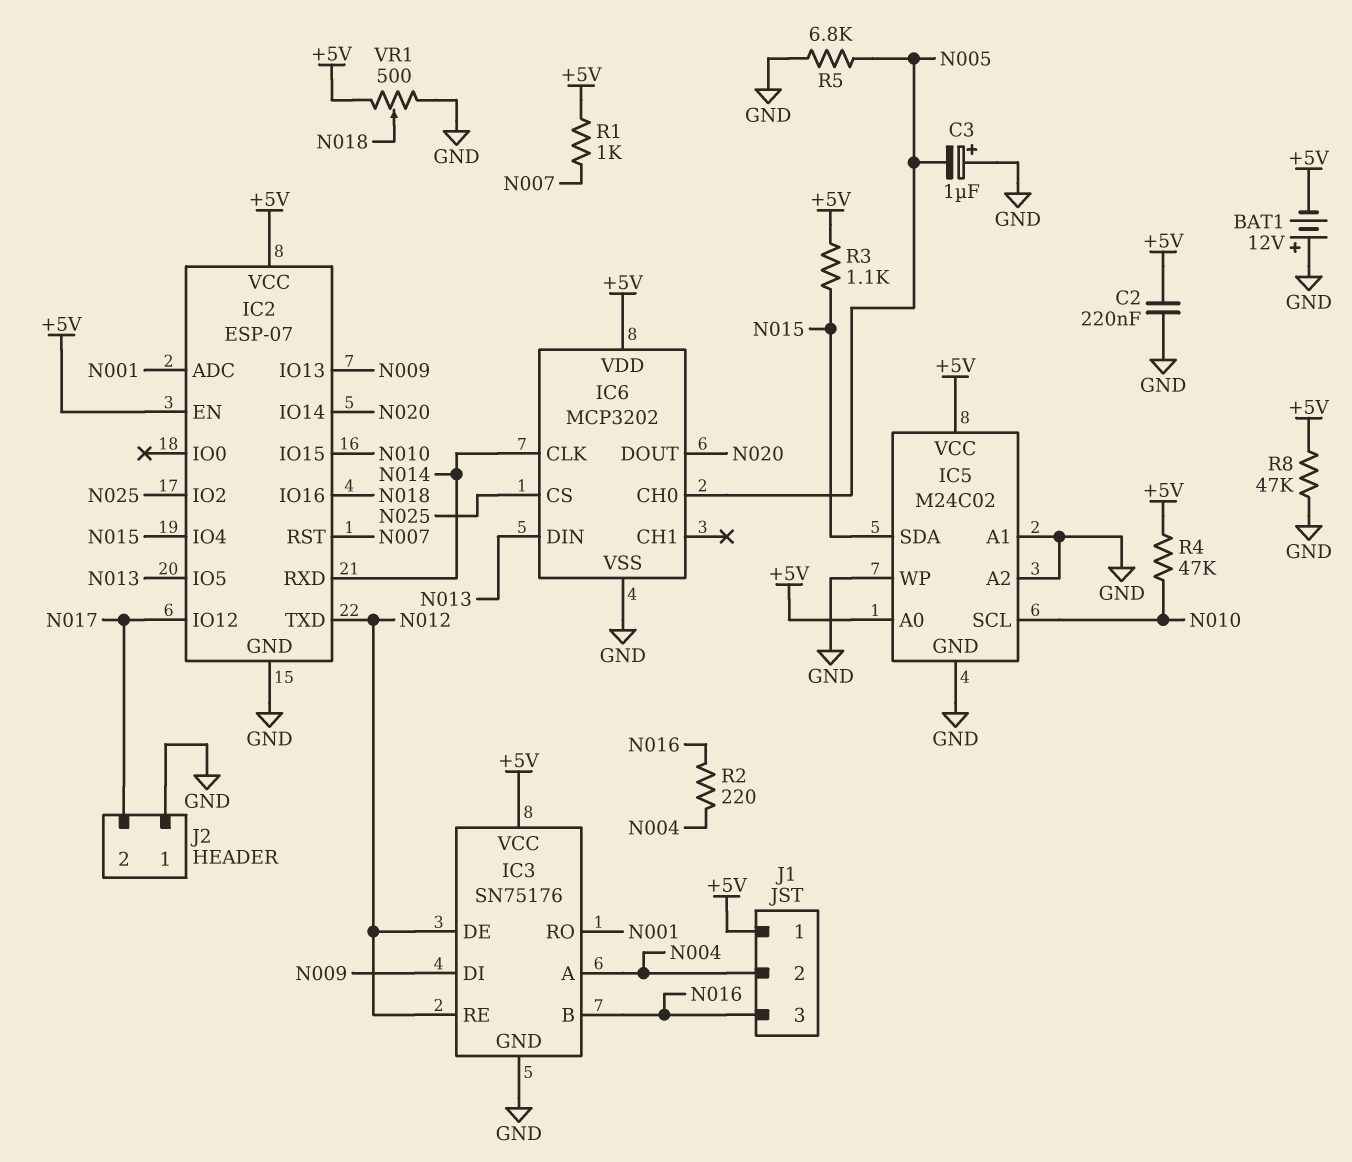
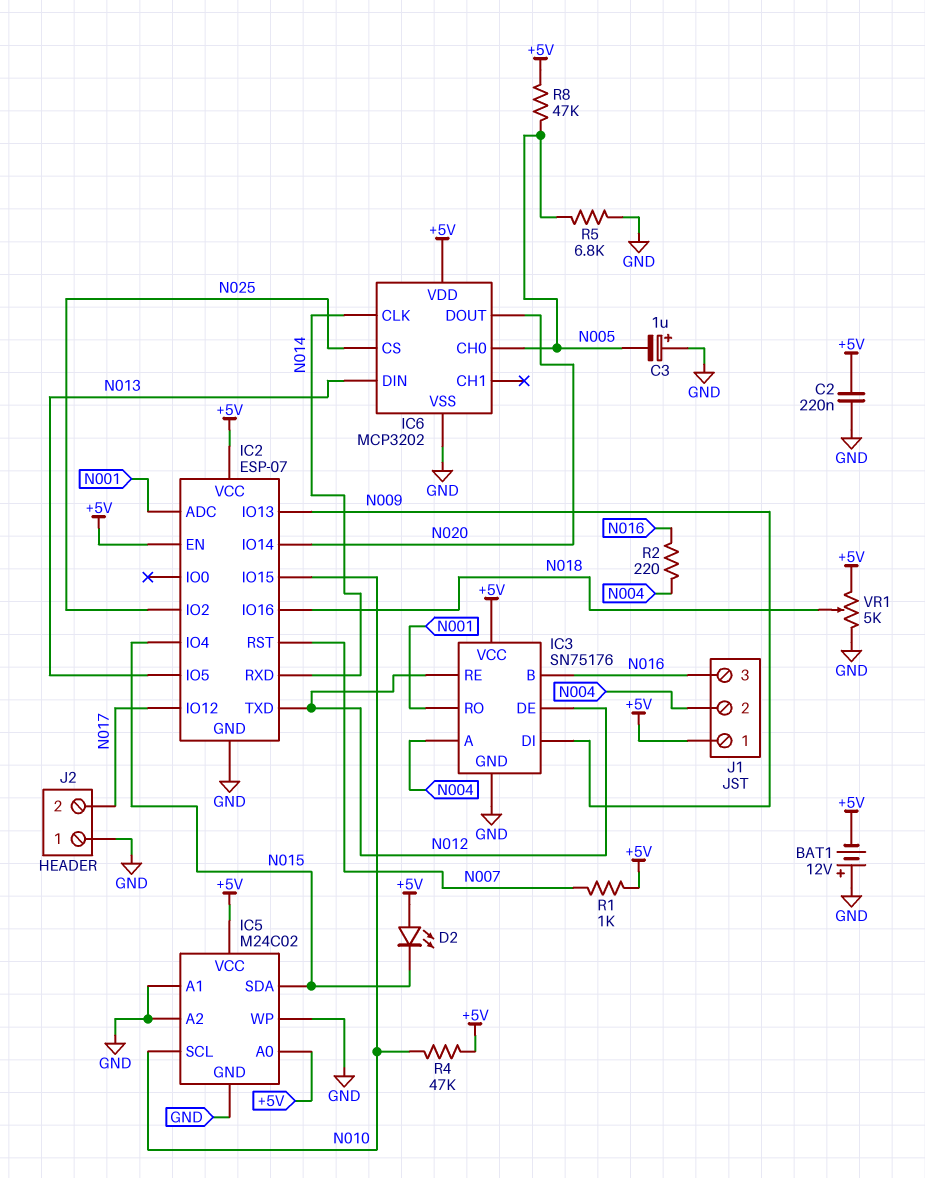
D2: none -> LED (A +5V, K N015)
R3: 1.1k (+5V, N015) -> none
R8: 47k (+5V, GND) -> 47k (+5V, N005)
VR1: 500 (+5V, GND, wiper N018) -> 5k (+5V, GND, wiper N018)

